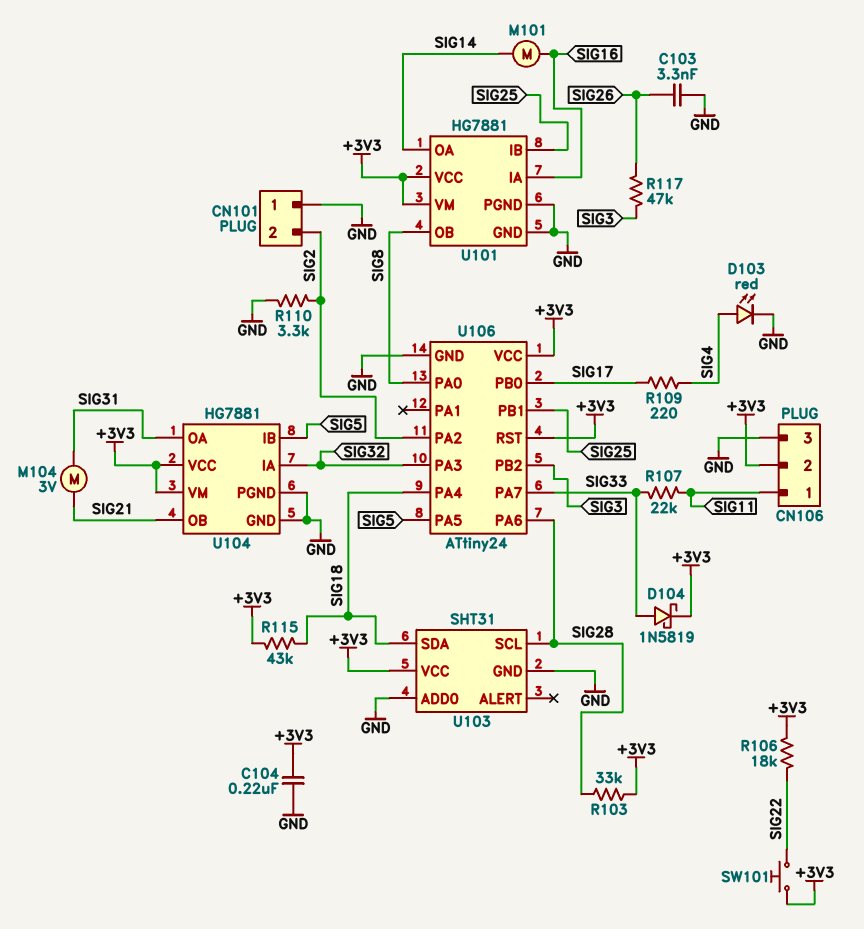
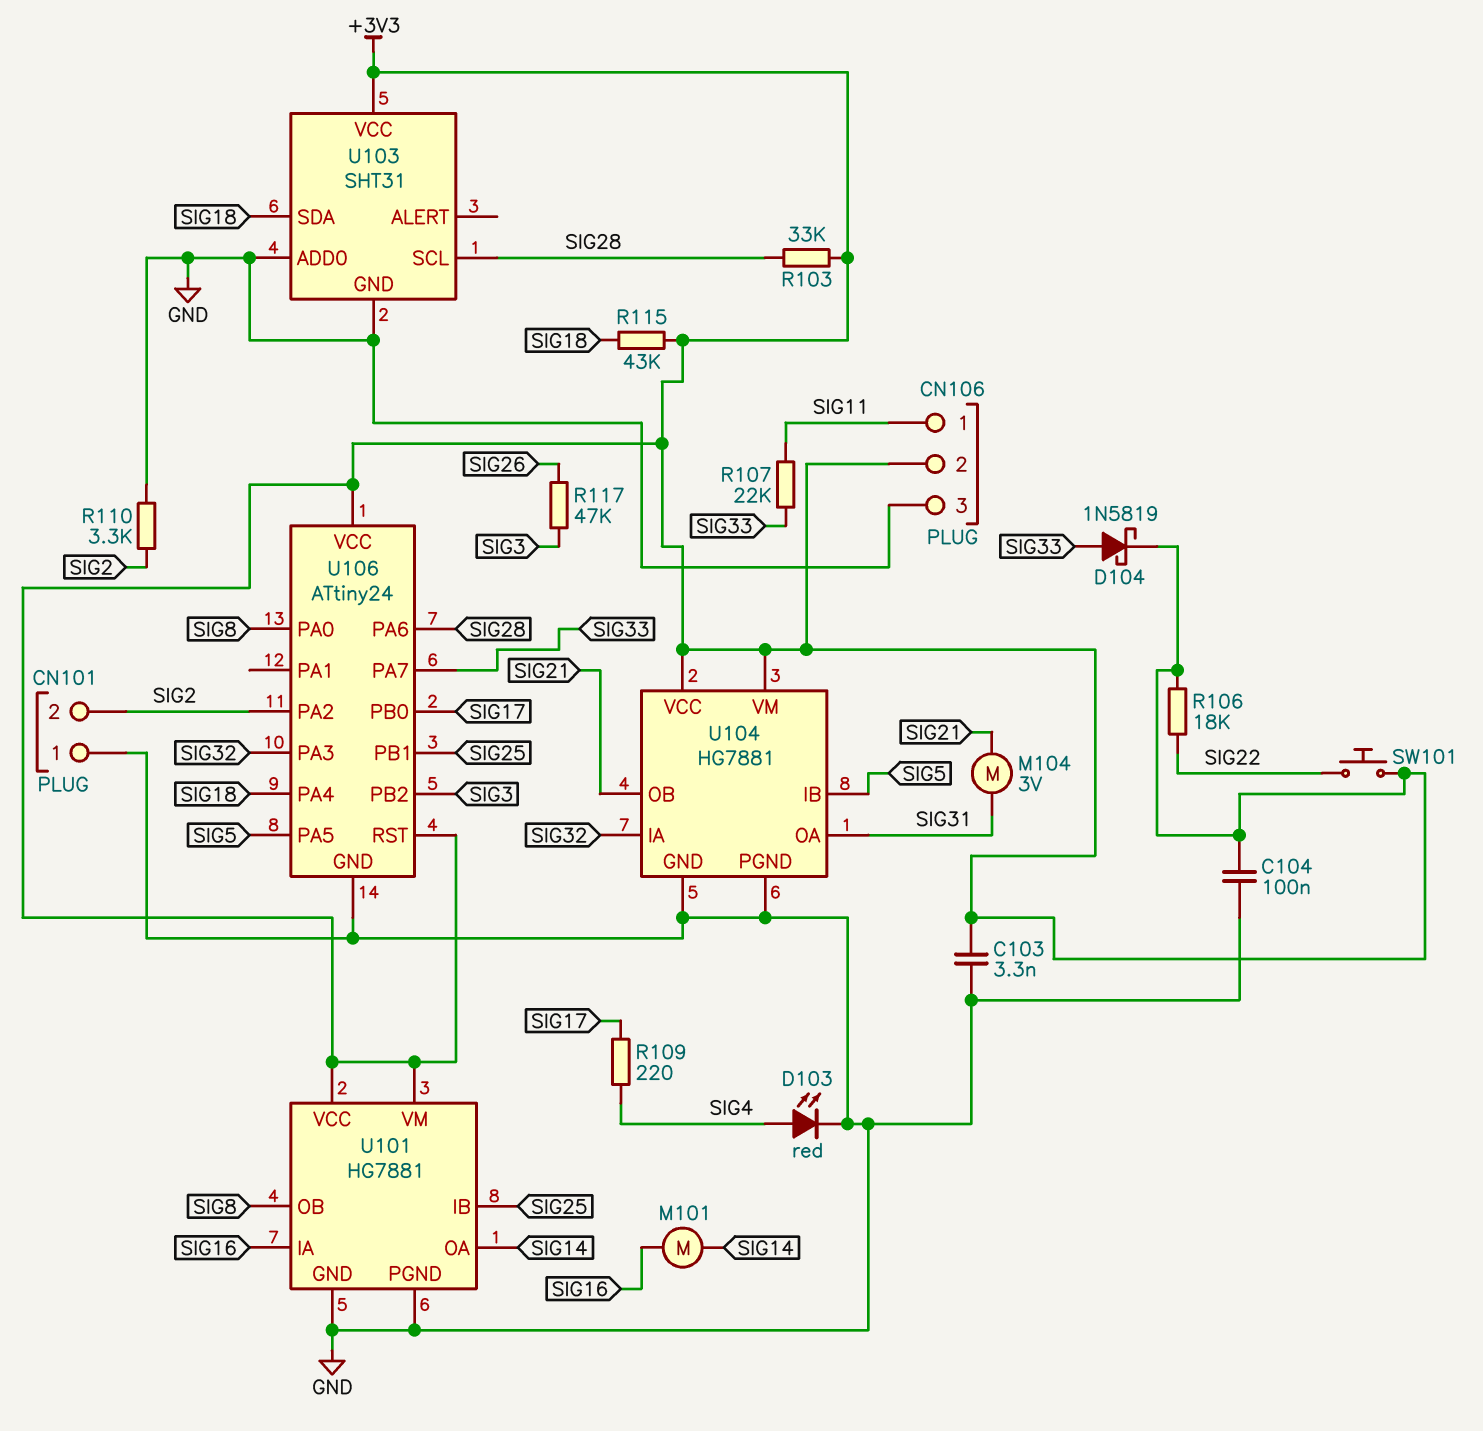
C103: 3.3nF (GND, SIG26) -> 3.3nF (+3V3, GND)
C104: 220nF (+3V3, GND) -> 100nF (+3V3, GND)

